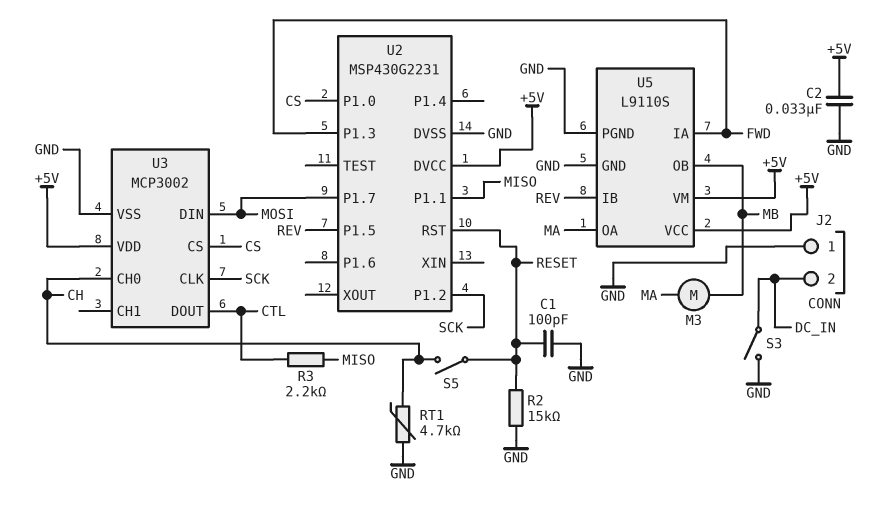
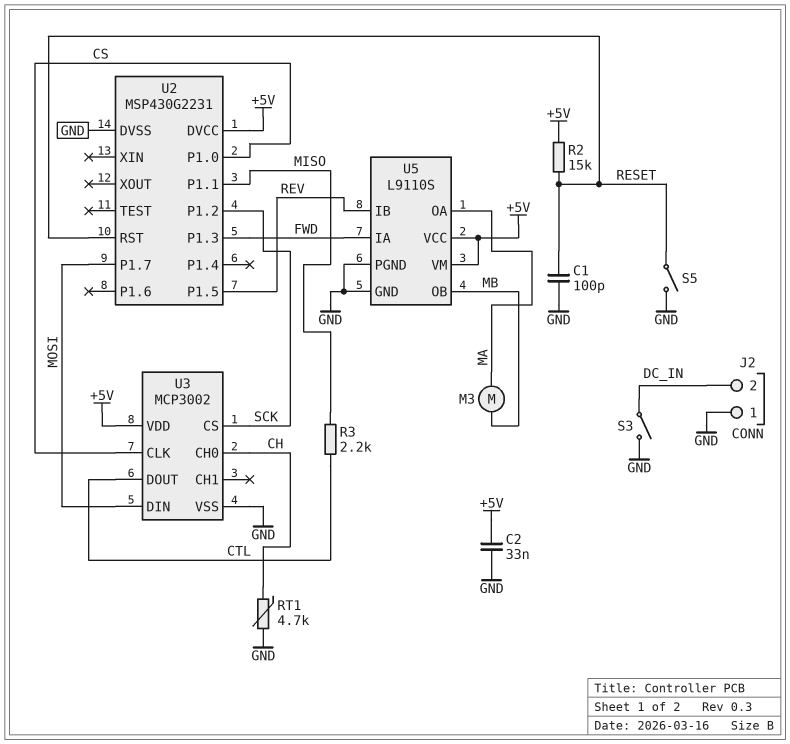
R2: 15k (GND, RESET) -> 15k (+5V, RESET)
S5: switch (CH, RESET) -> switch (GND, RESET)
U3 pin CLK: SCK -> CS
U3 pin CS: CS -> SCK

